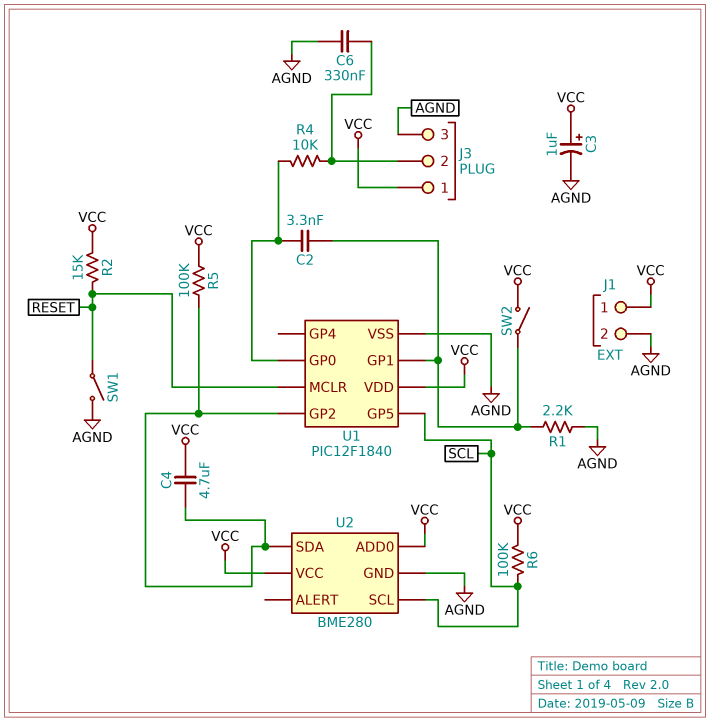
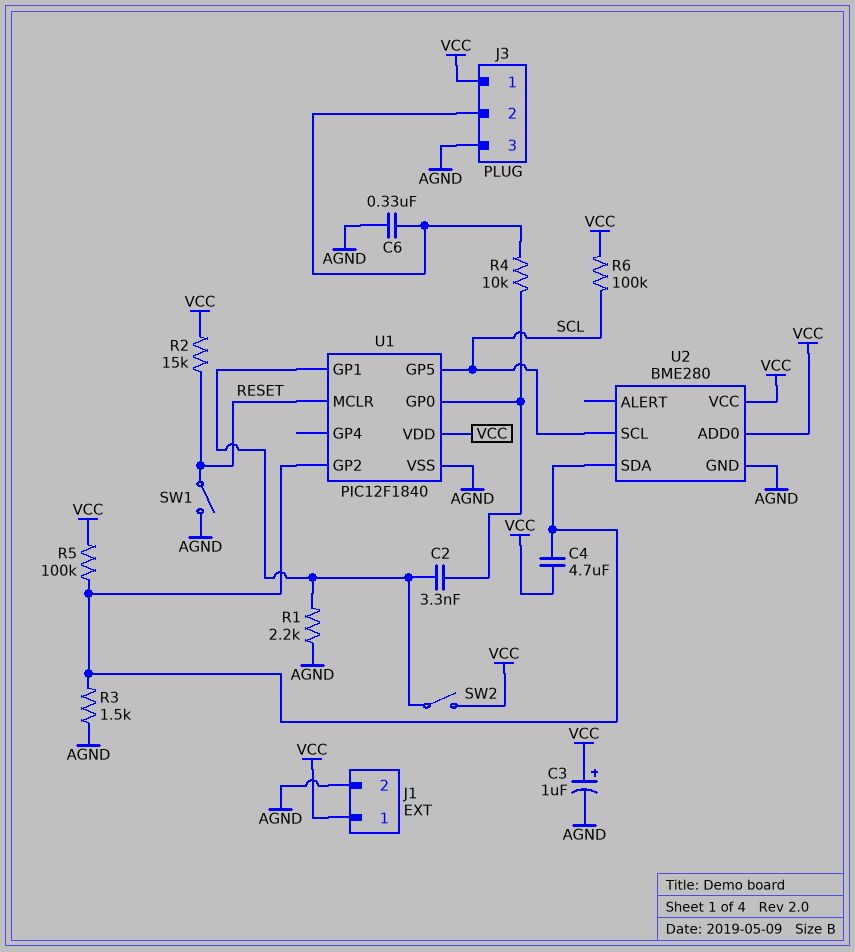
R3: none -> 1.5k (AGND, U1/GP2)

